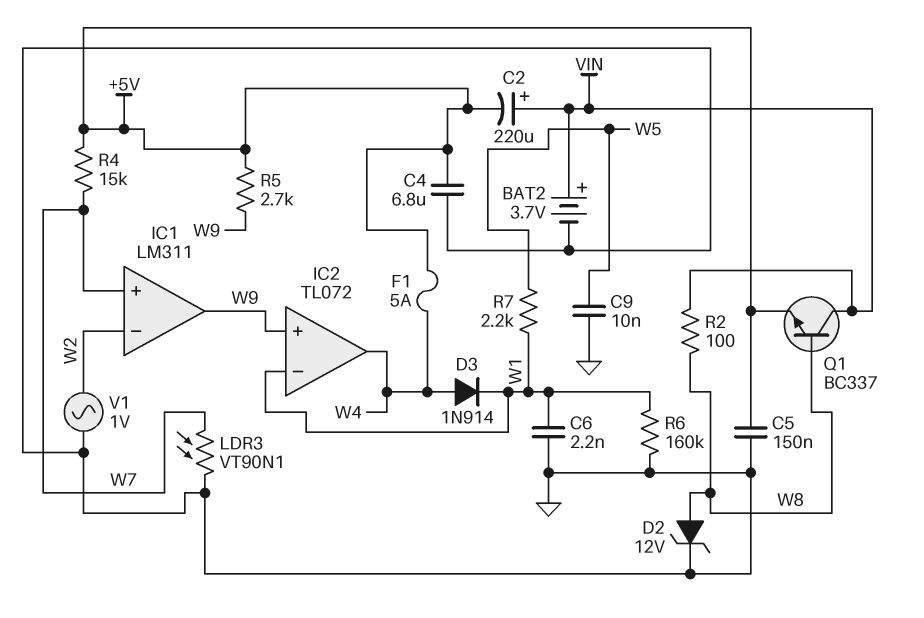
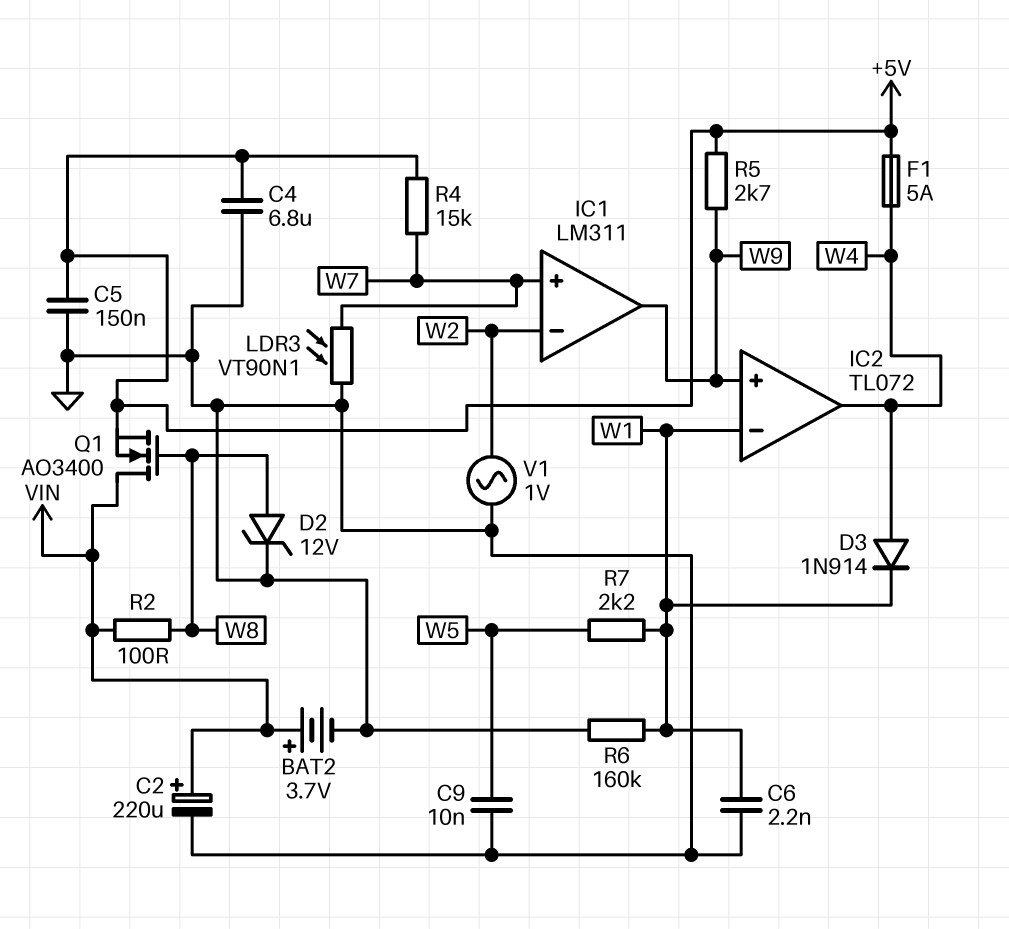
C2: 220uF (plus VIN, minus +5V) -> 220uF (plus VIN, minus GND)
Q1: NPN BC337 (B W8, C VIN, E +5V) -> NMOS AO3400 (G W8, D VIN, S +5V)

